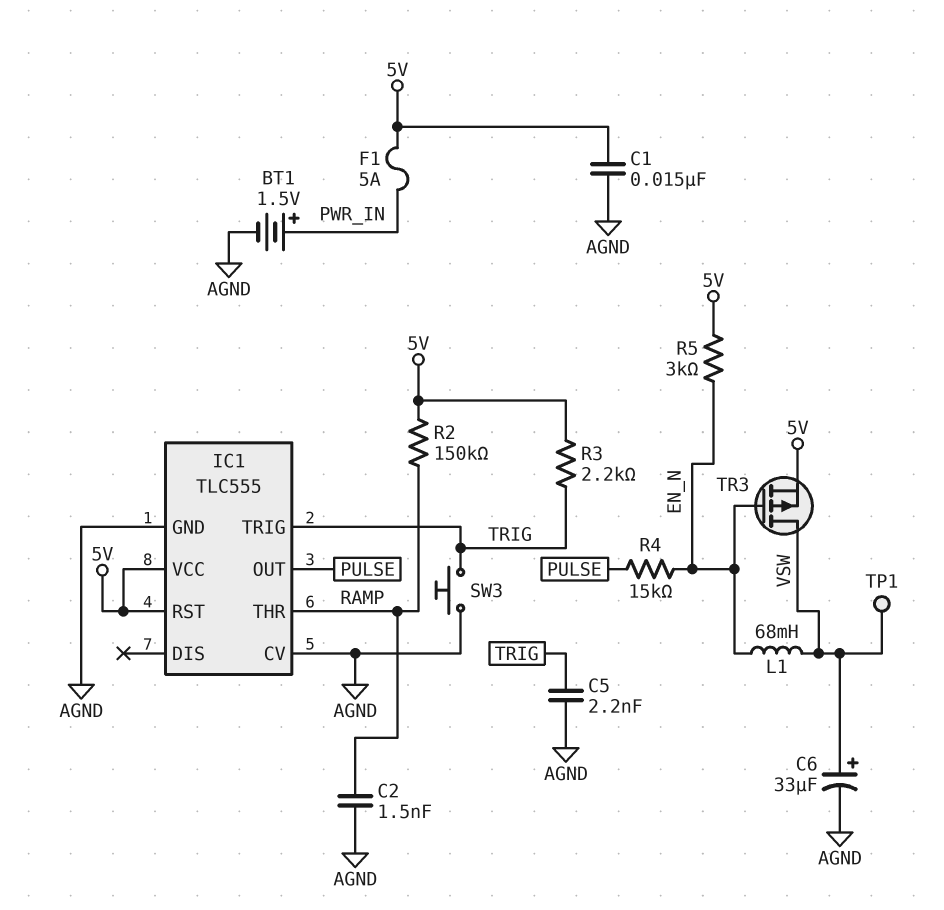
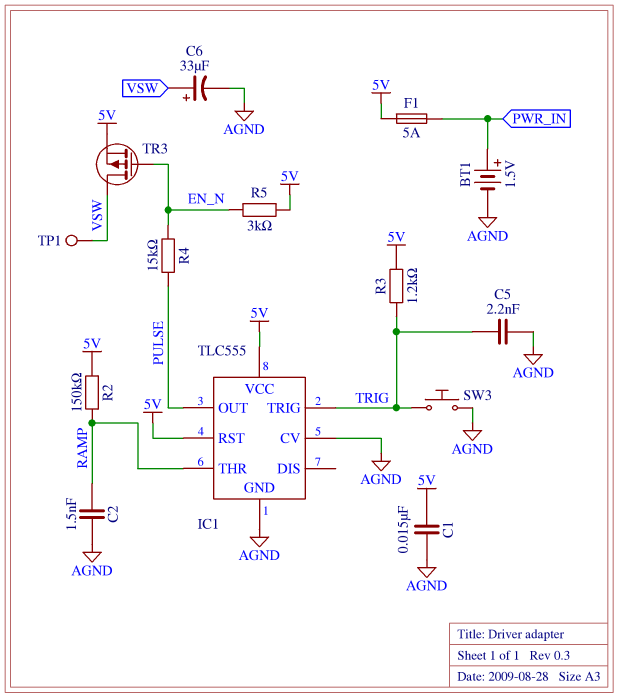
L1: 68mH (EN_N, VSW) -> none
R3: 2.2k (5V, TRIG) -> 1.2k (5V, TRIG)

